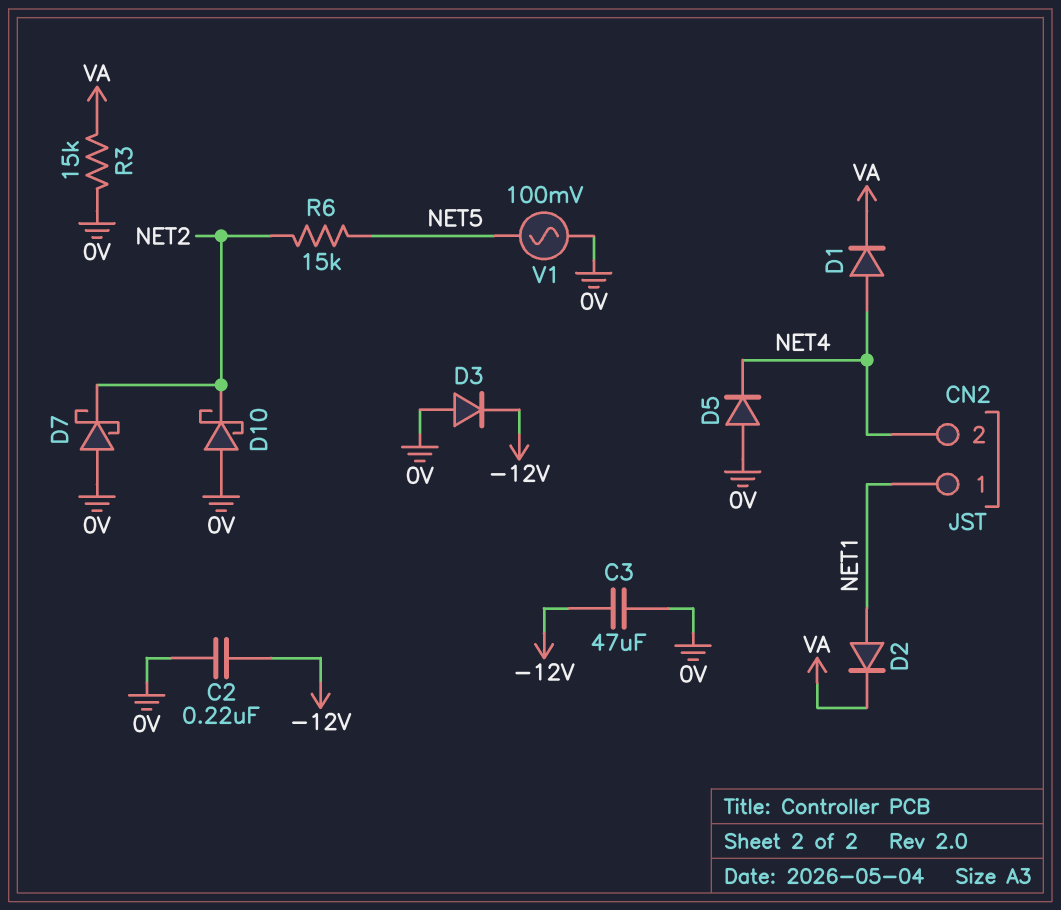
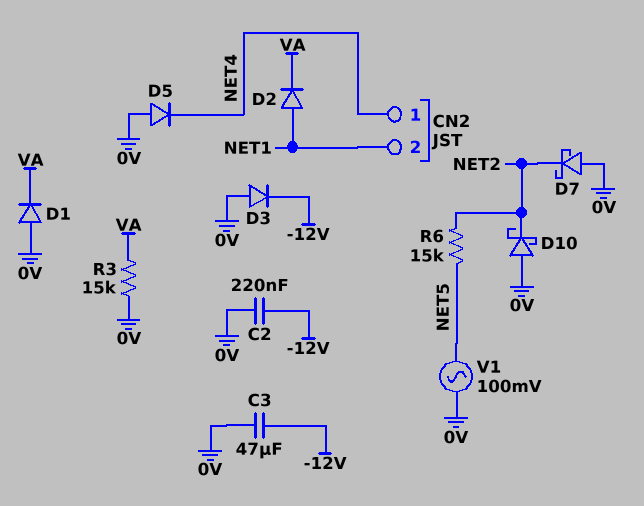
CN2 pin 1: NET1 -> NET4
CN2 pin 2: NET4 -> NET1
D1: diode (A NET4, K VA) -> diode (A 0V, K VA)

